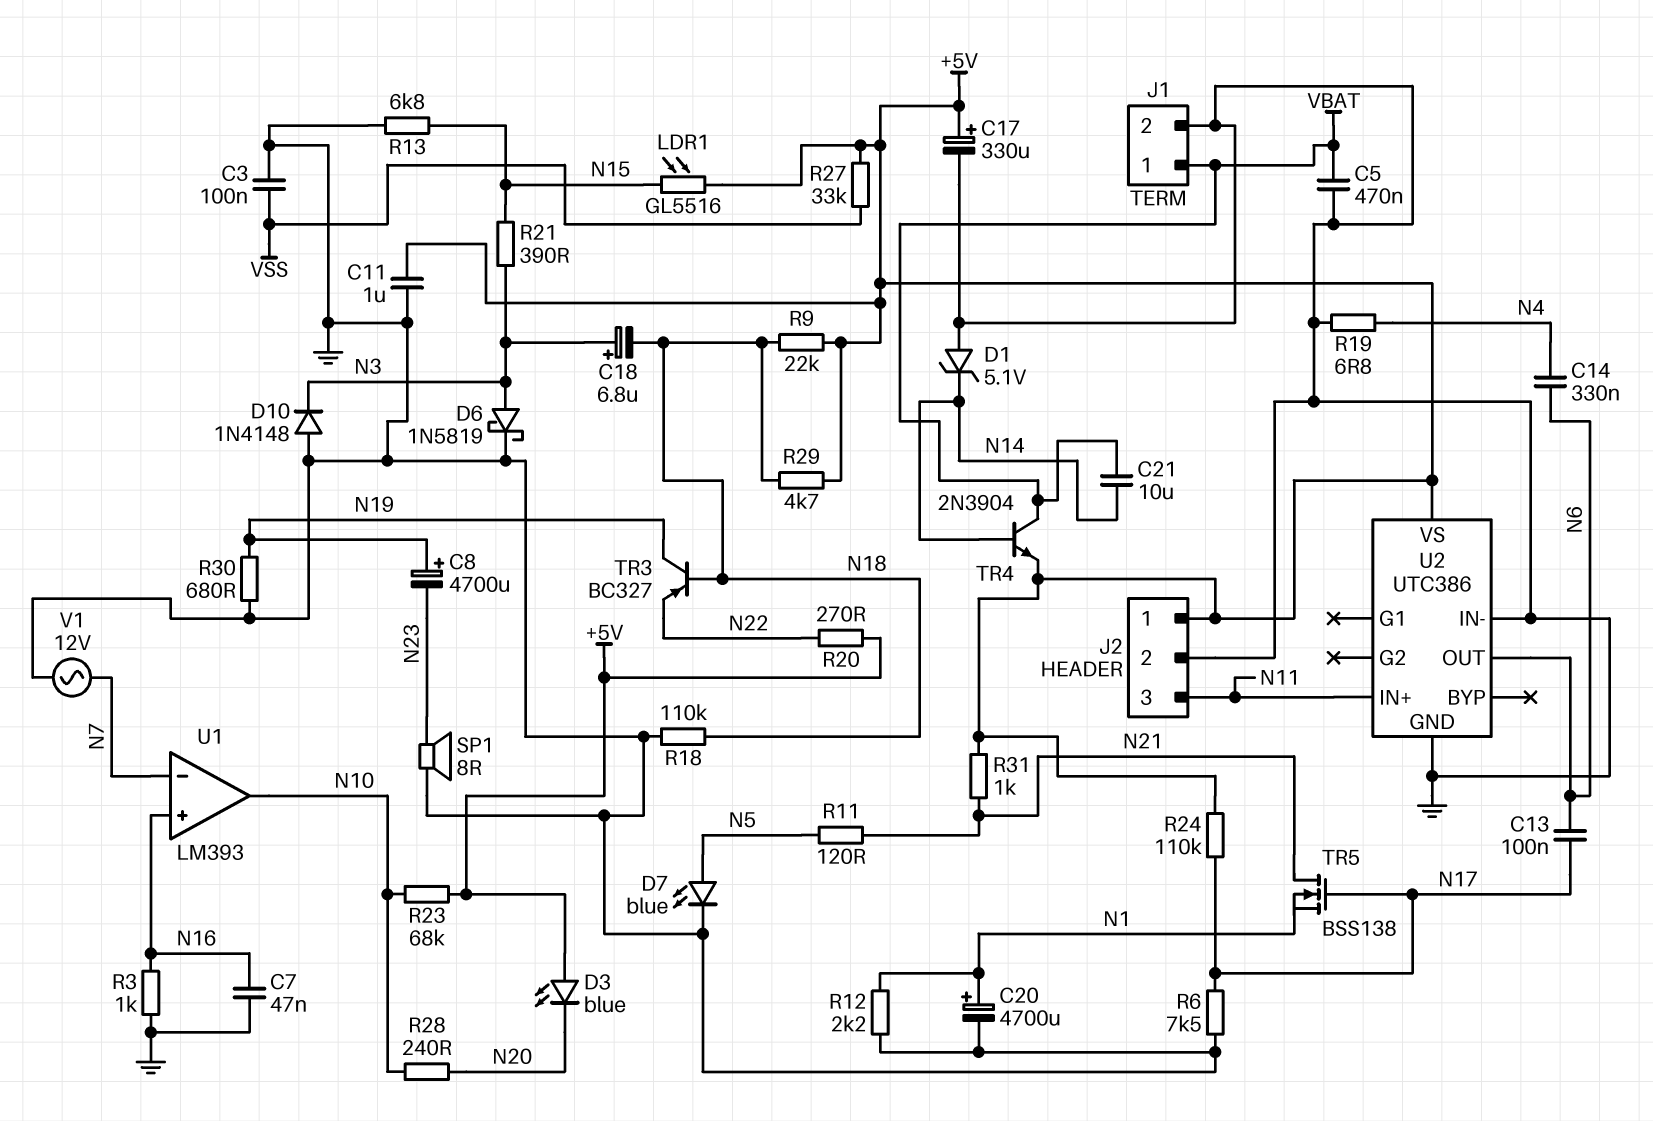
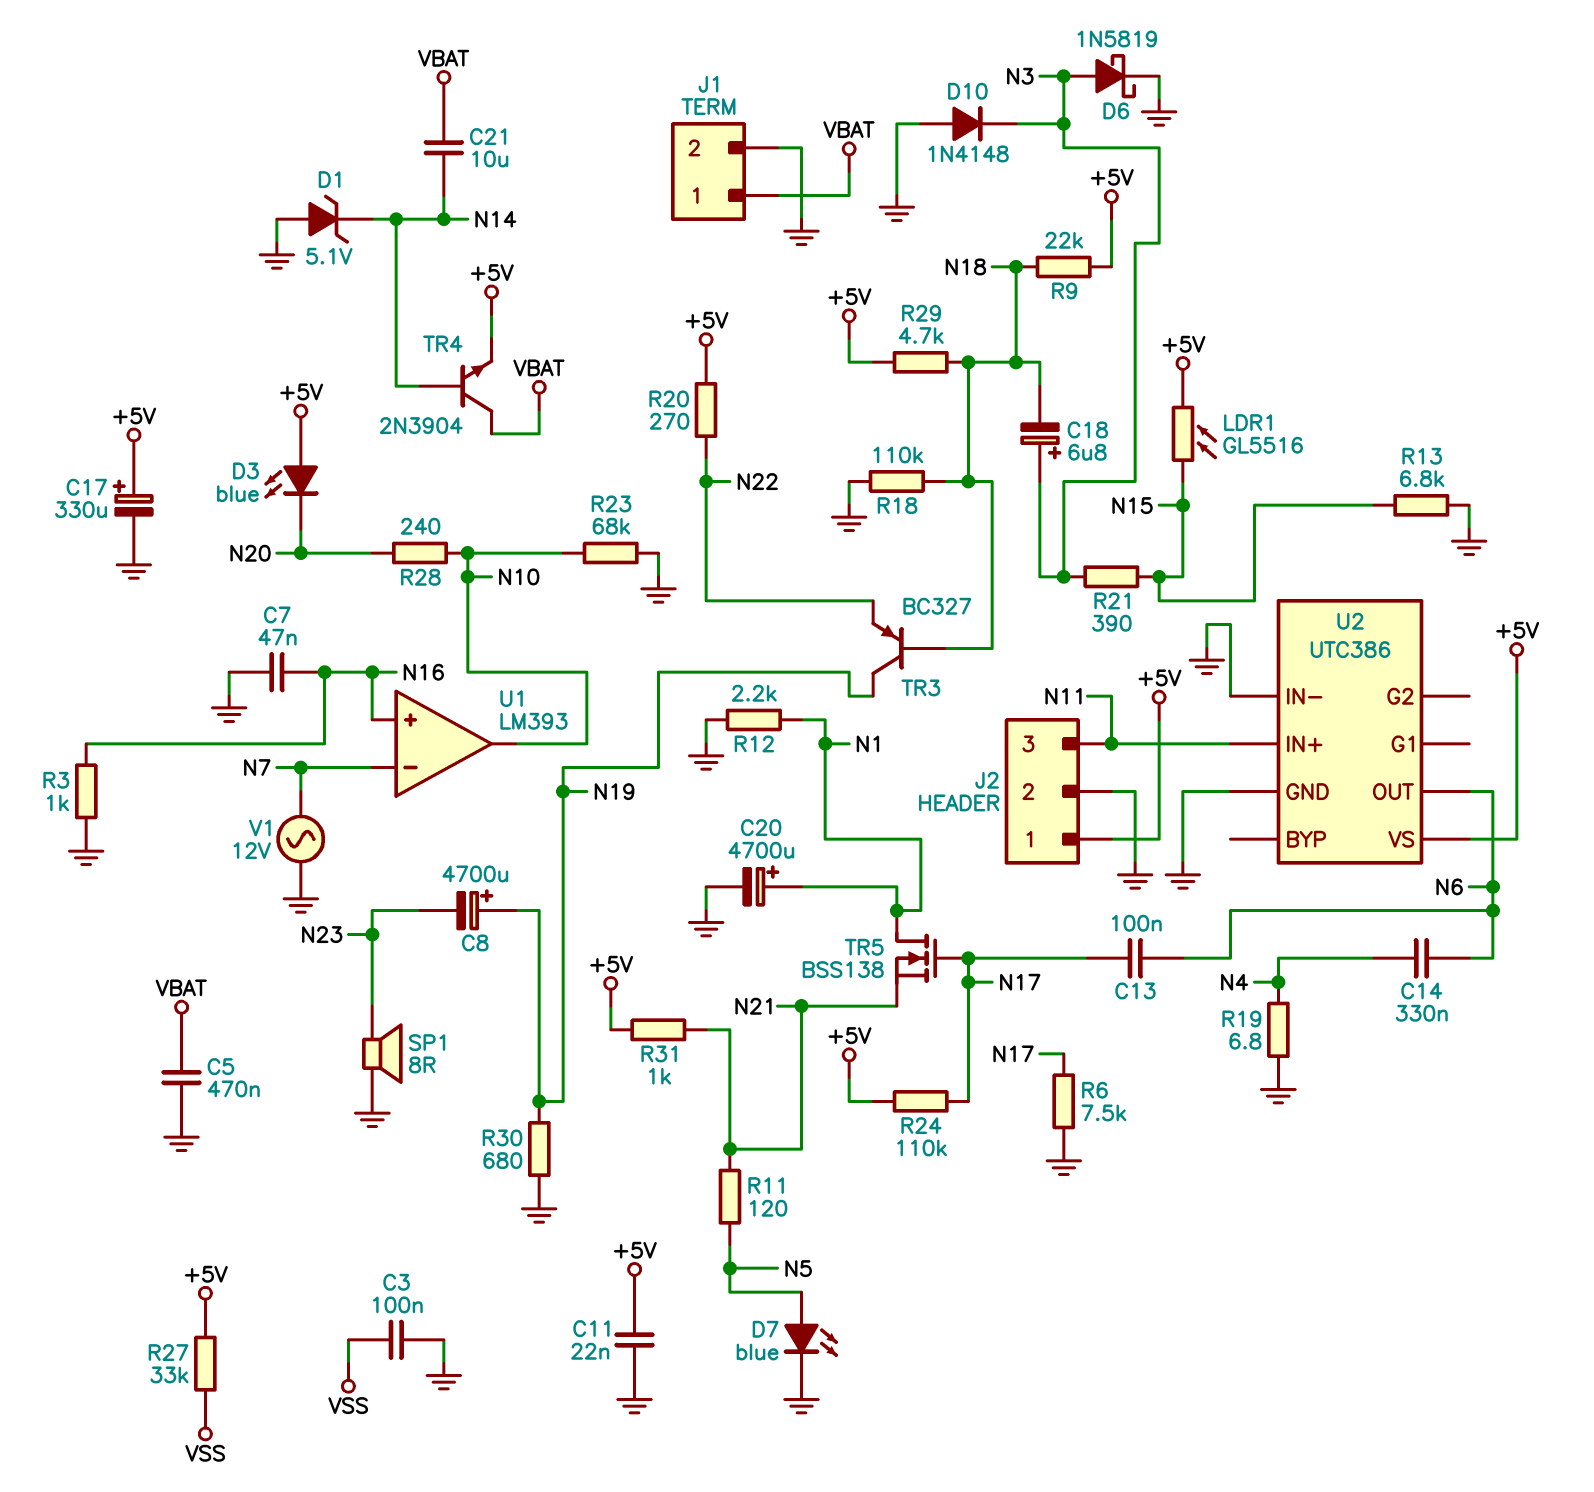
C11: 1uF (+5V, GND) -> 22nF (+5V, GND)
R23: 68k (+5V, N10) -> 68k (GND, N10)
TR5: NMOS BSS138 (G N17, D N21, S N1) -> NMOS BSS138 (G N17, D N1, S N21)

